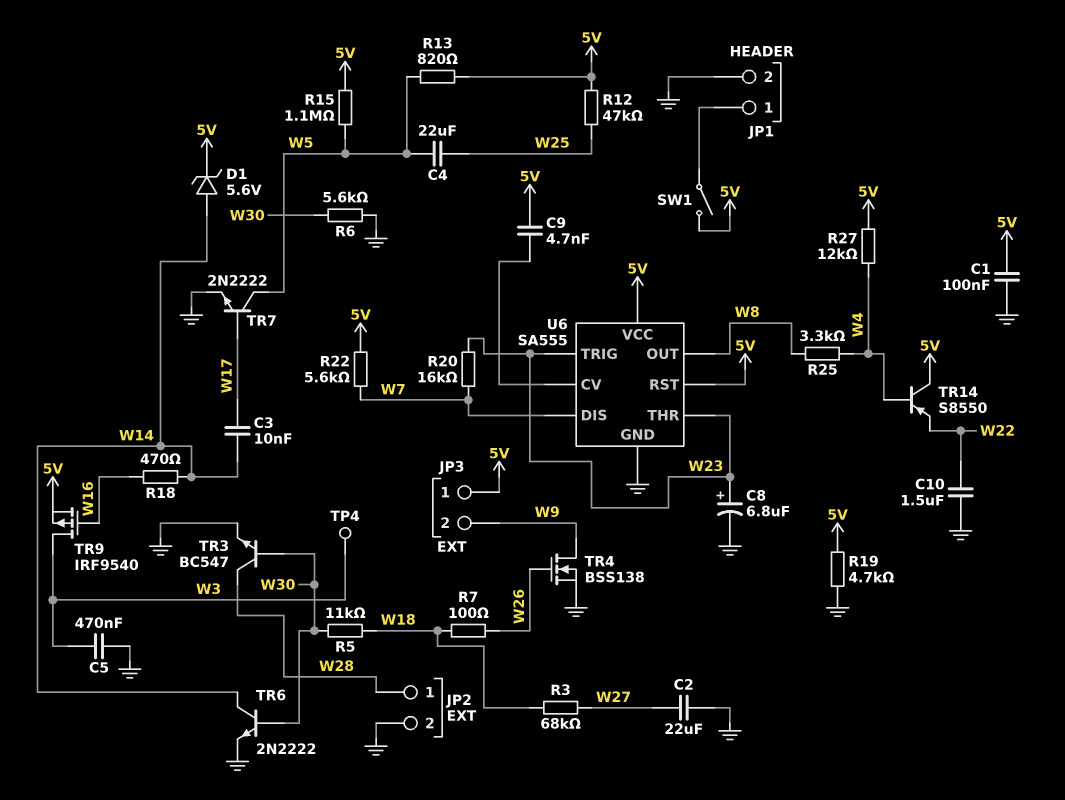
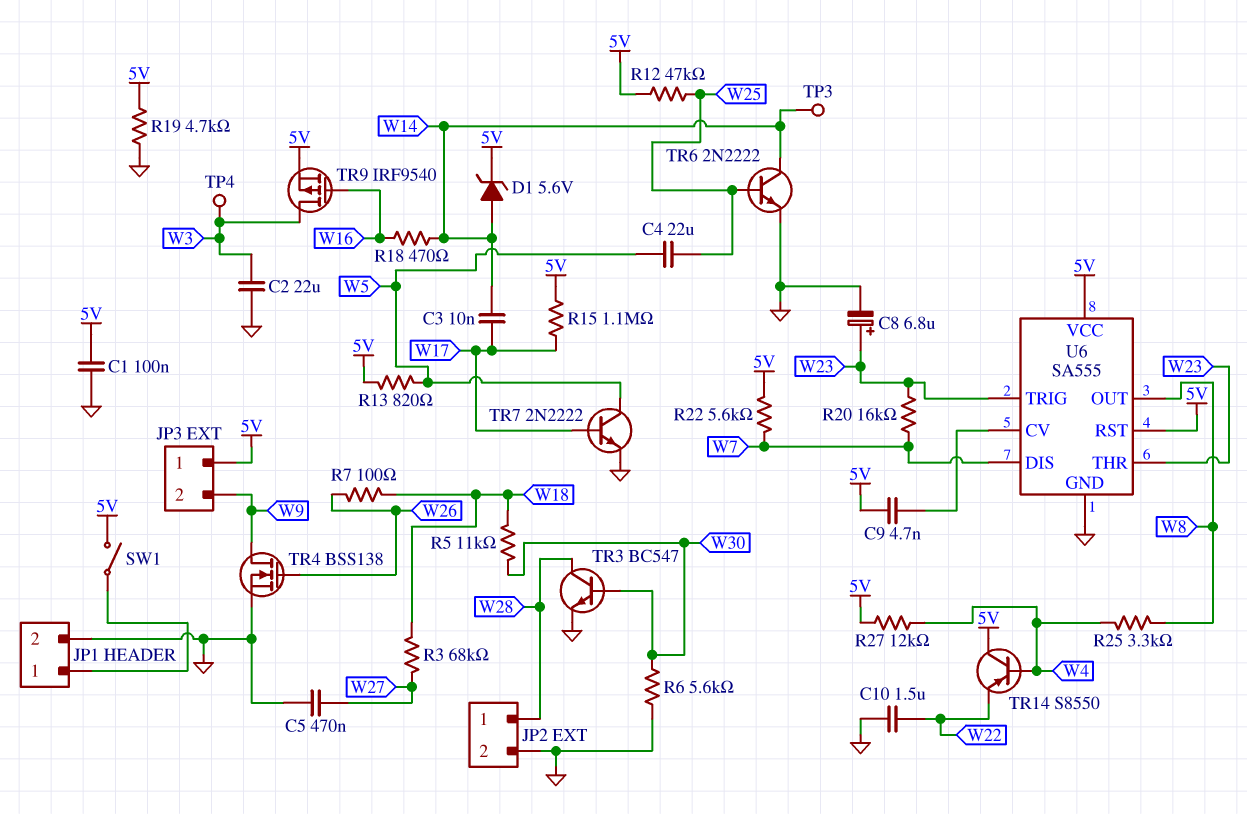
C2: 22uF (GND, W27) -> 22uF (GND, W3)
C5: 470nF (GND, W3) -> 470nF (GND, W27)
R15: 1.1M (5V, W5) -> 1.1M (5V, W17)
TP3: none -> test point (W14)
TR6: NPN 2N2222 (B W30, C W14, E GND) -> NPN 2N2222 (B W25, C W14, E GND)

